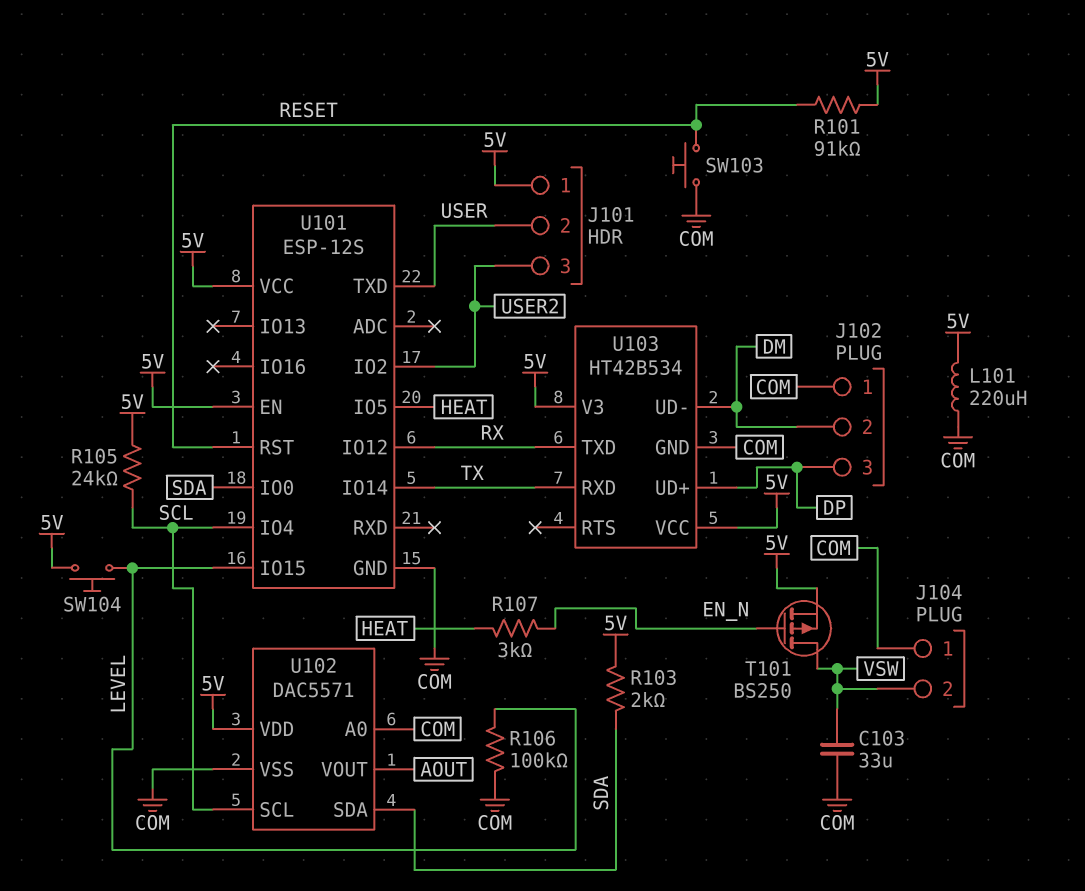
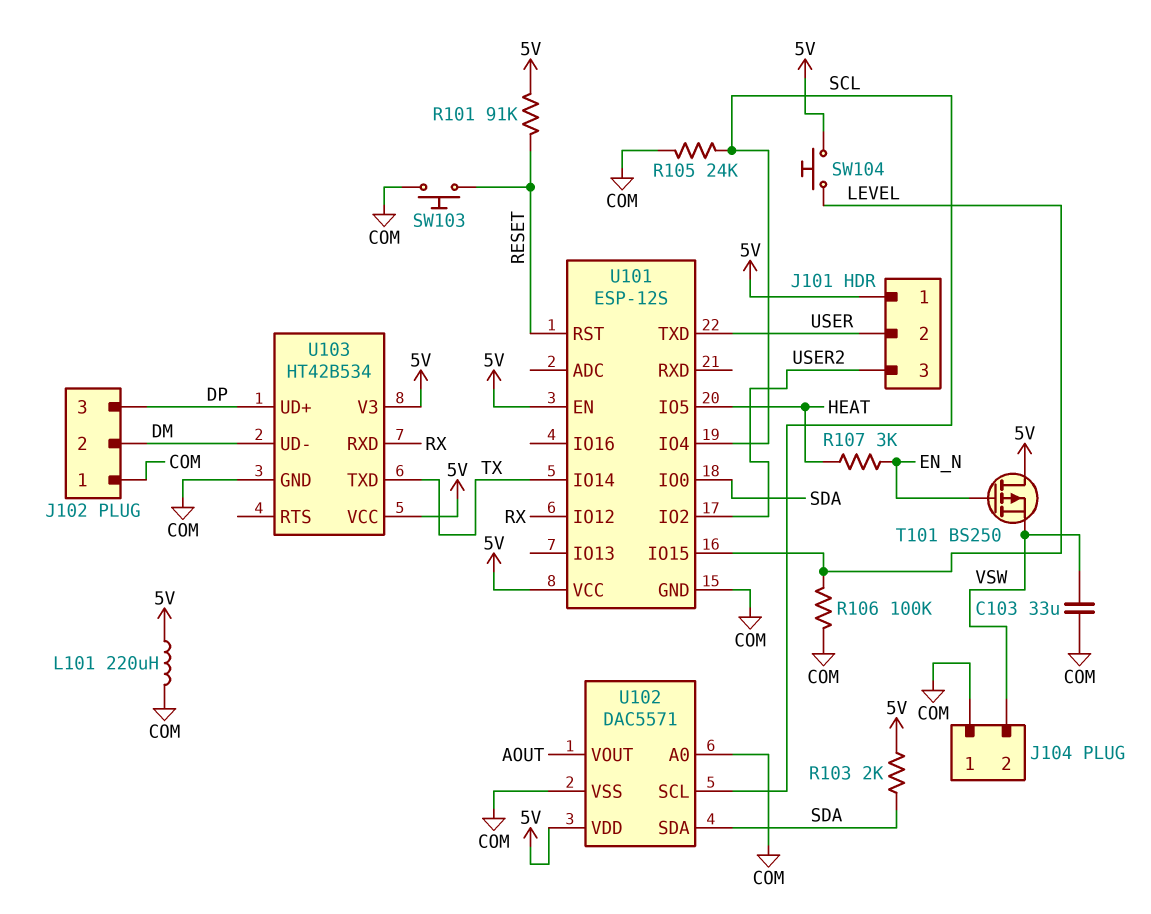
R105: 24k (5V, SCL) -> 24k (COM, SCL)
T101: PMOS BS250 (G EN_N, D VSW, S 5V) -> PMOS BS250 (G EN_N, D 5V, S VSW)
U103 pin RXD: TX -> RX
U103 pin TXD: RX -> TX

